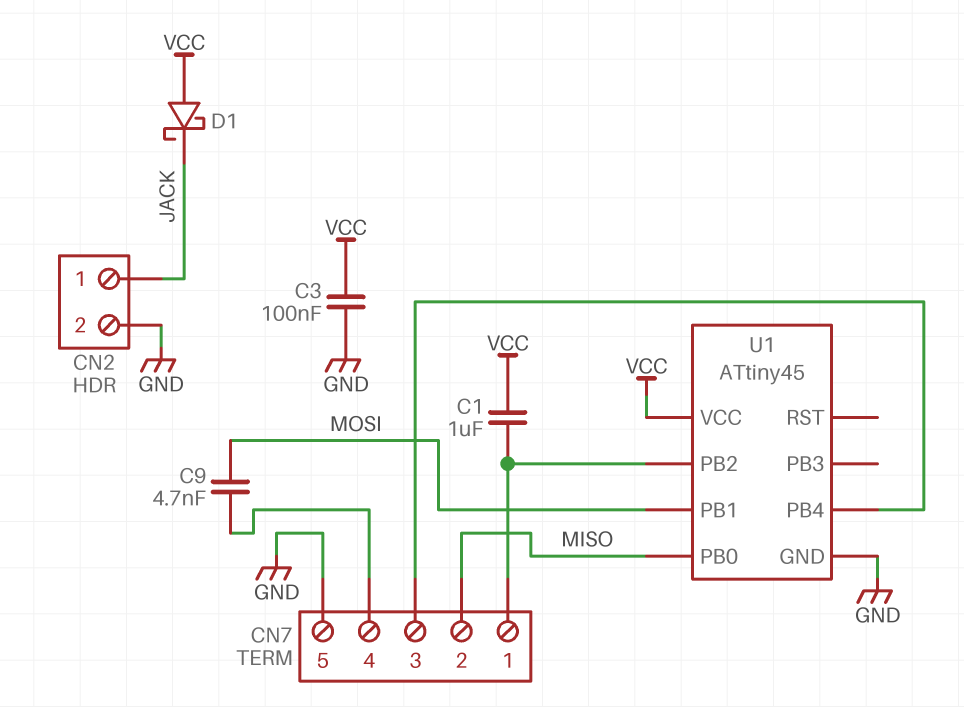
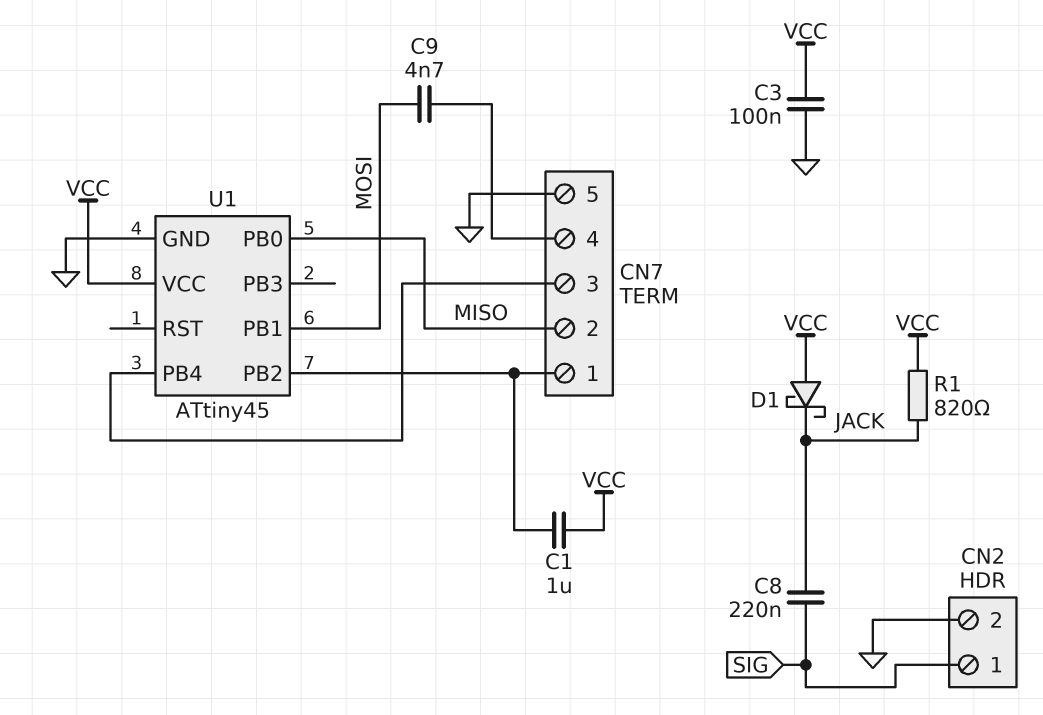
C8: none -> 220nF (JACK, SIG)
CN2 pin 1: JACK -> SIG
R1: none -> 820 (JACK, VCC)

